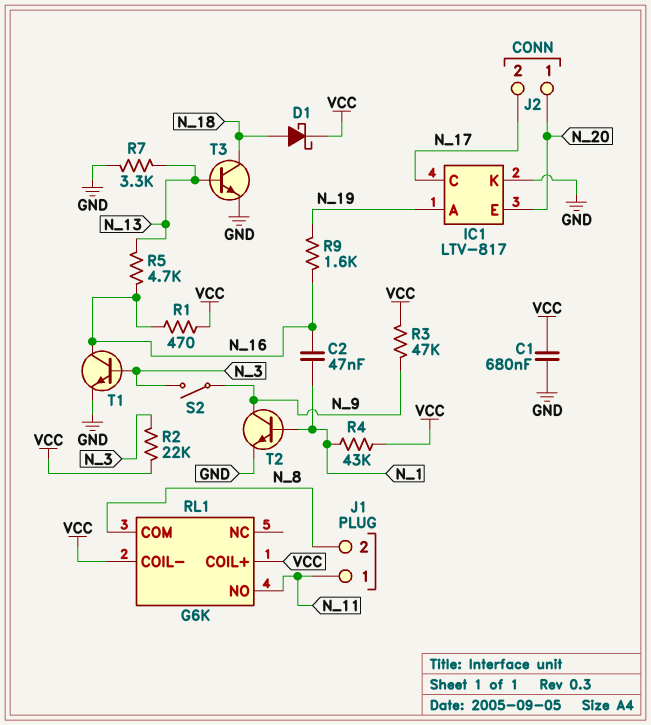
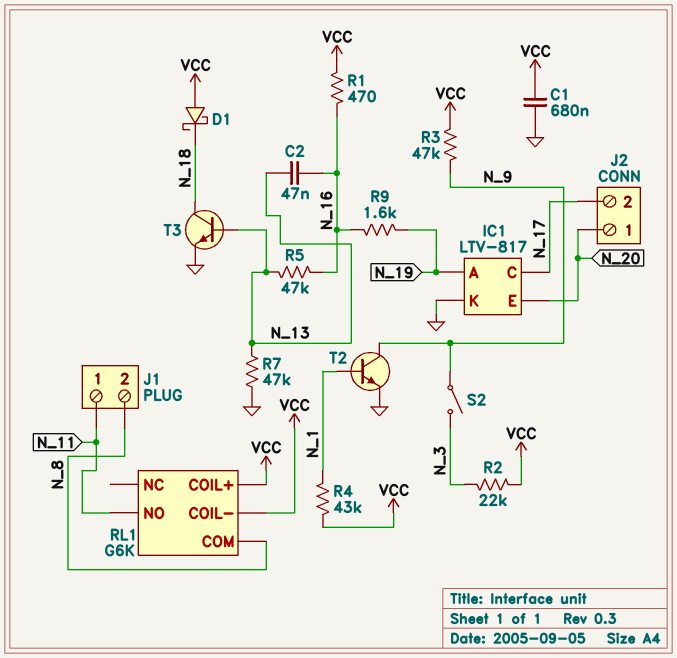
C2: 47nF (N_1, N_16) -> 47nF (N_13, N_16)
D1: schottky (A N_18, K VCC) -> schottky (A VCC, K N_18)
R5: 4.7k (N_13, N_16) -> 47k (N_13, N_16)
R7: 3.3k (GND, N_13) -> 47k (GND, N_13)
T1: NPN (B N_3, C N_16, E GND) -> none

